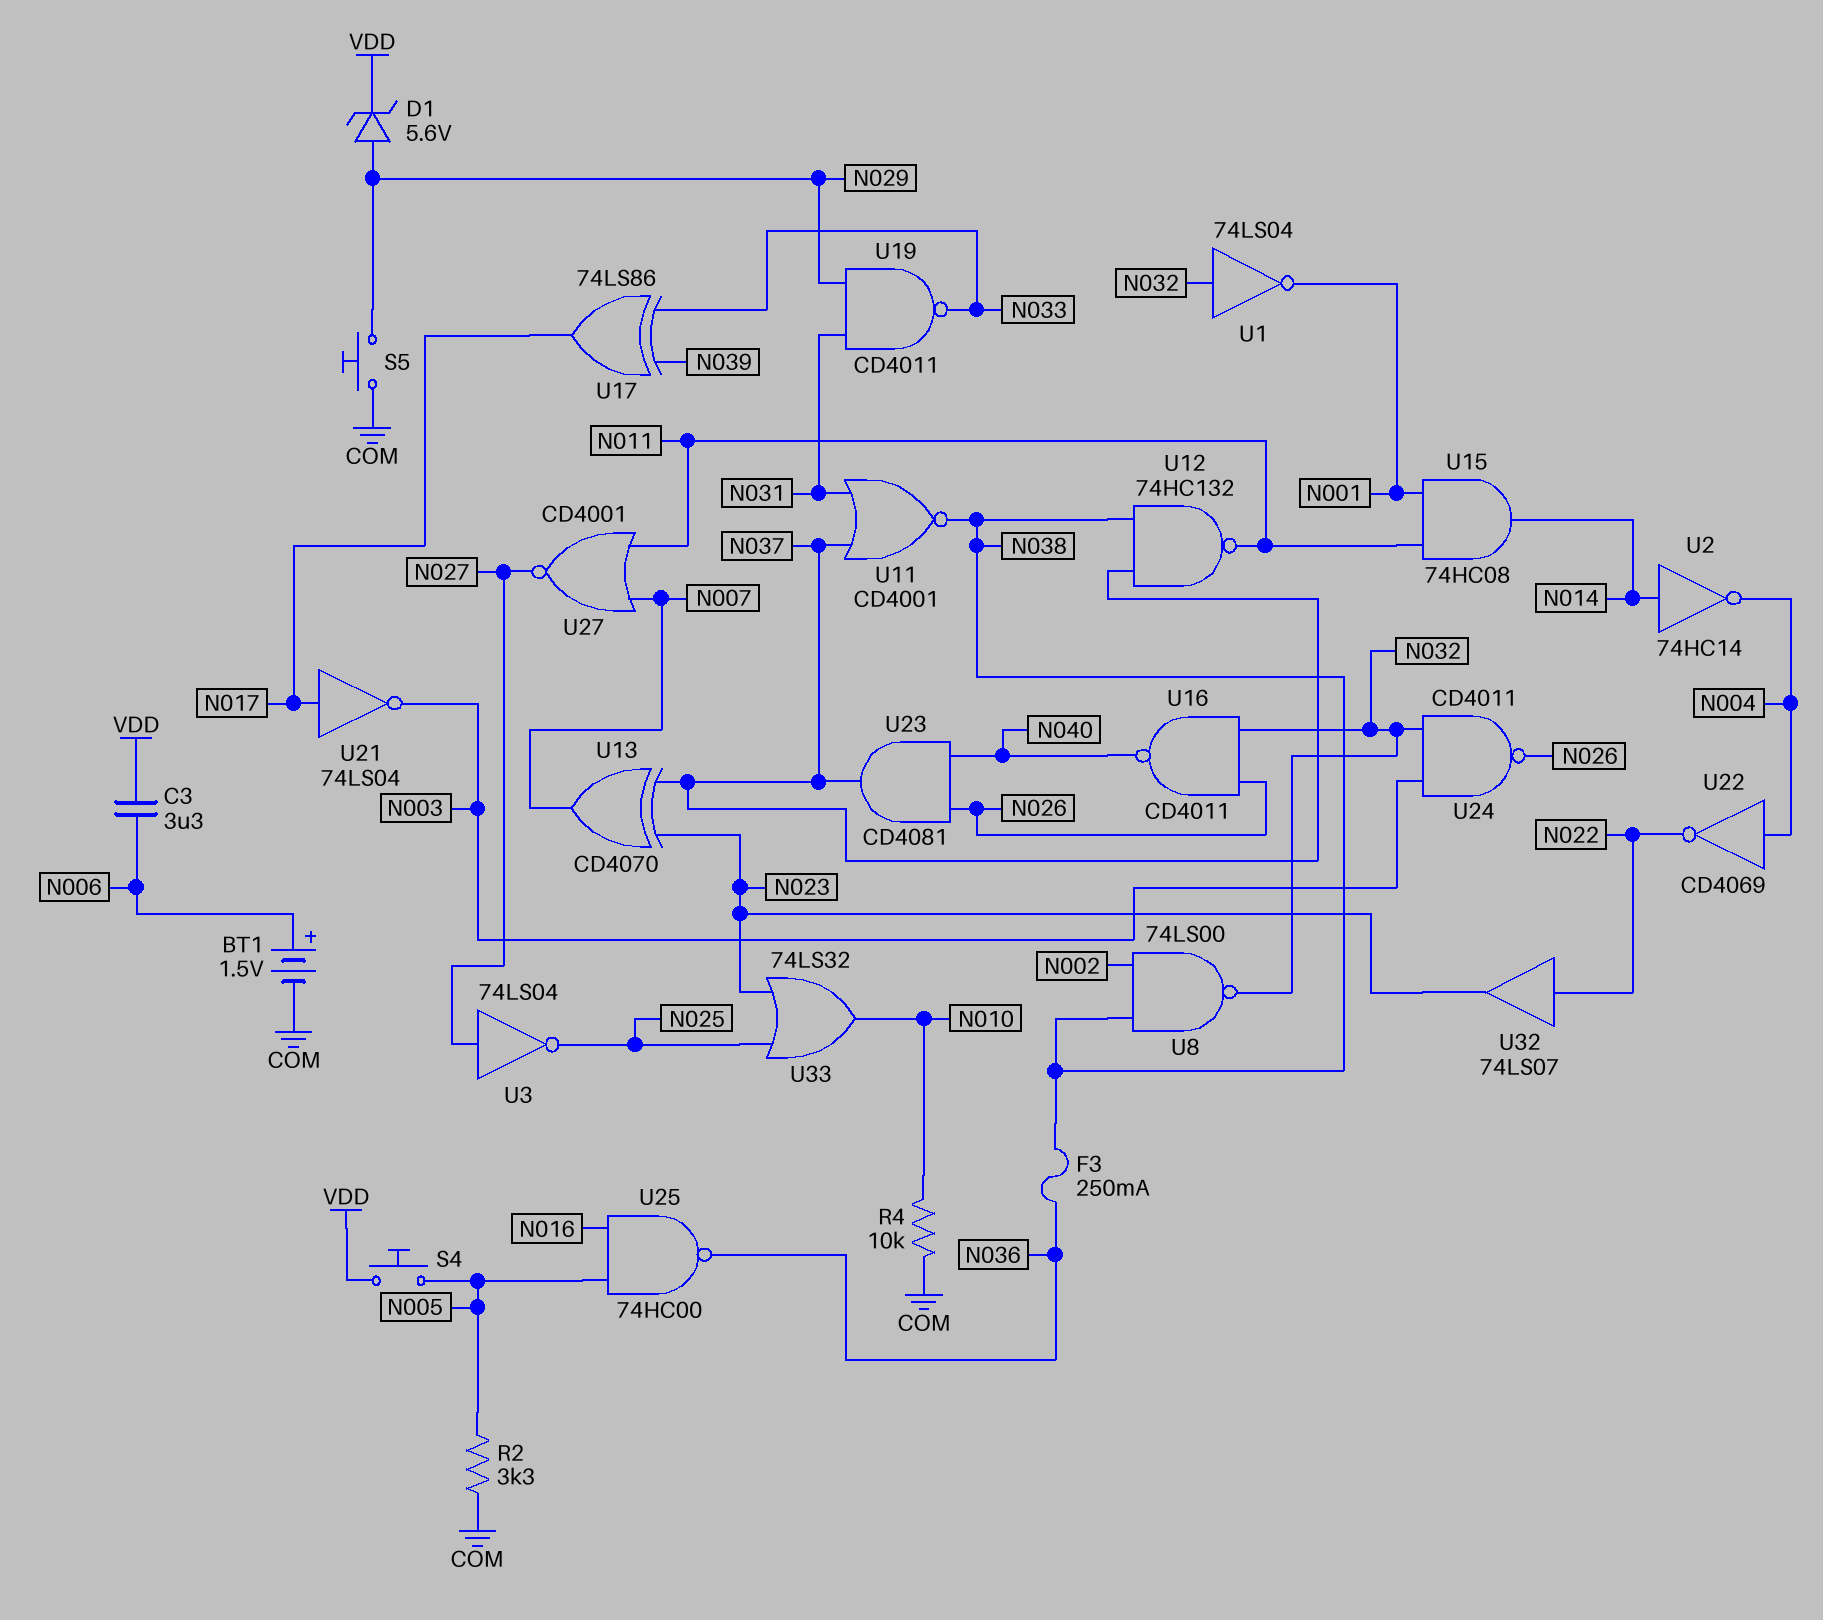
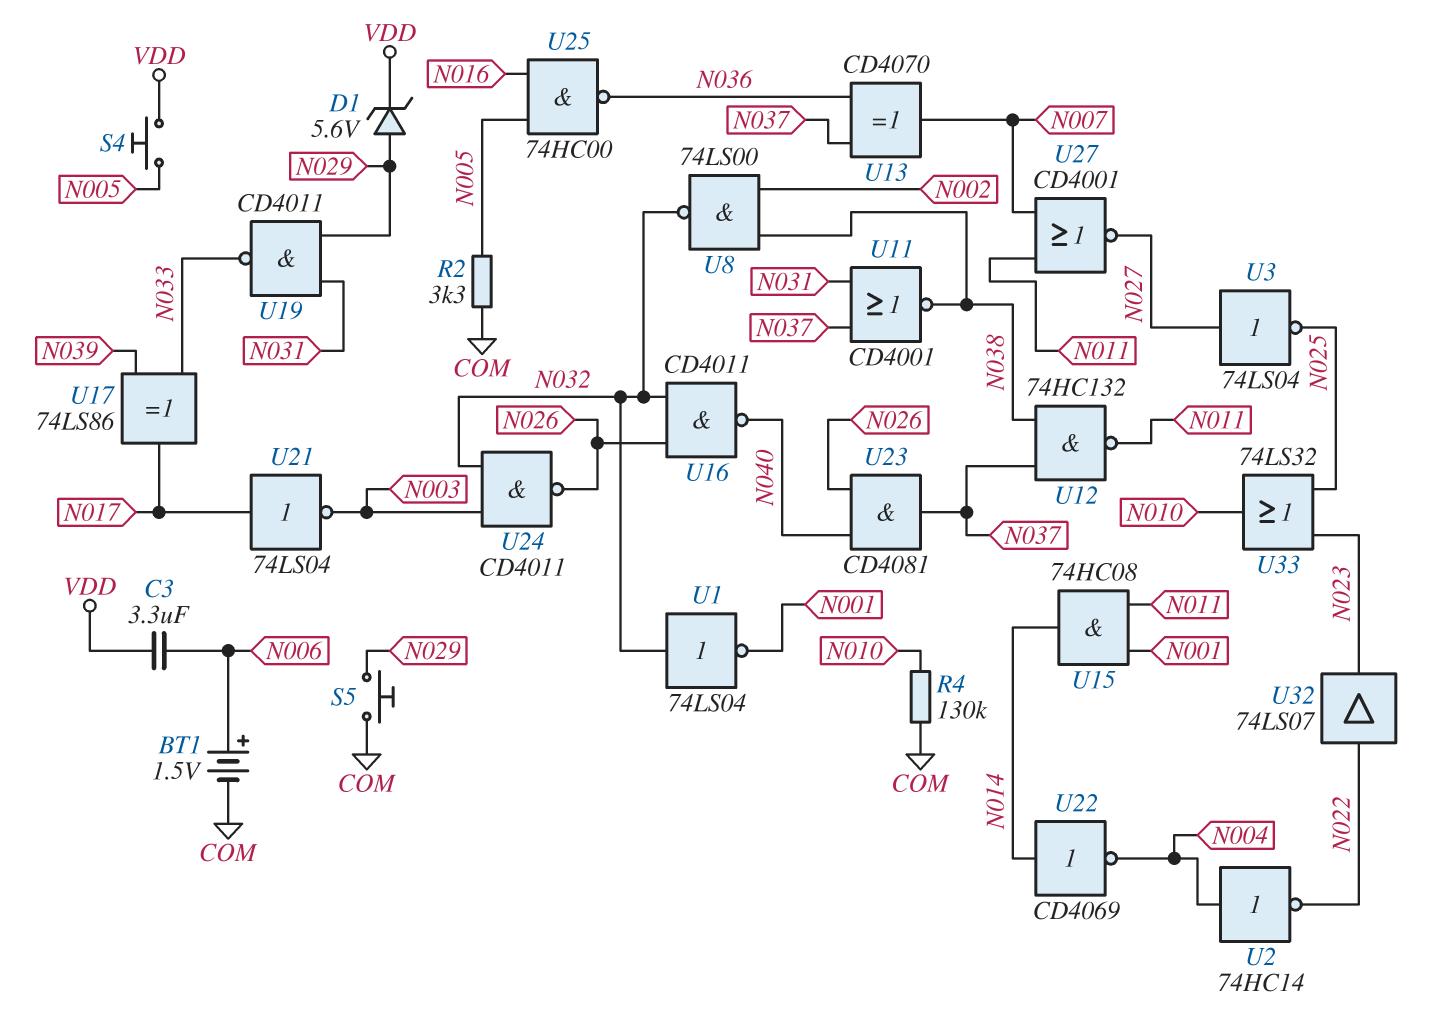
F3: 250mA (N036, N038) -> none
R4: 10k (COM, N010) -> 130k (COM, N010)
U2: NOT 74HC14 (in N014, out N004) -> NOT 74HC14 (in N004, out N022)
U13: XOR CD4070 (in N023, in N037, out N007) -> XOR CD4070 (in N036, in N037, out N007)
U22: NOT CD4069 (in N004, out N022) -> NOT CD4069 (in N014, out N004)

